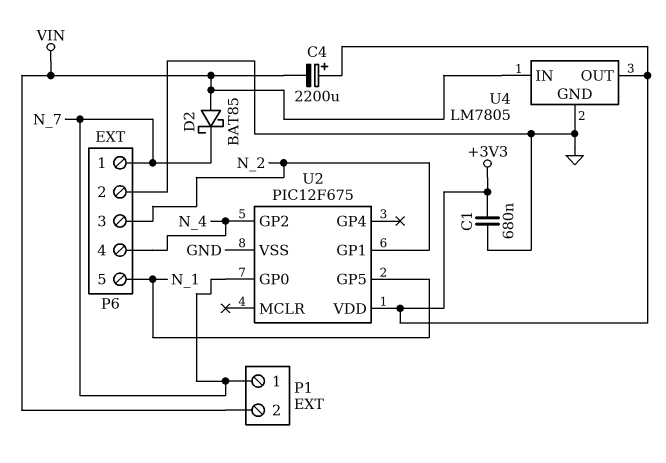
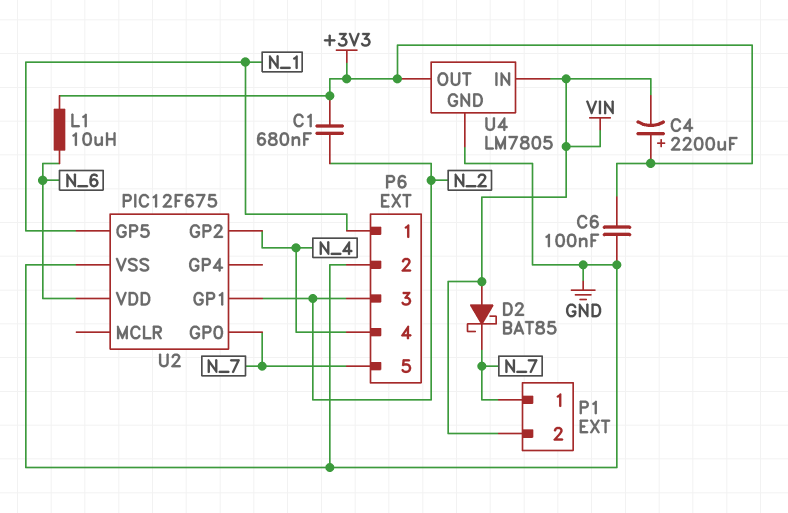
C1: 680nF (+3V3, GND) -> 680nF (+3V3, N_2)
C6: none -> 100nF (+3V3, GND)
L1: none -> 10uH (+3V3, N_6)
P6 pin 1: N_7 -> N_1
P6 pin 5: N_1 -> N_7
U2 pin VDD: +3V3 -> N_6

